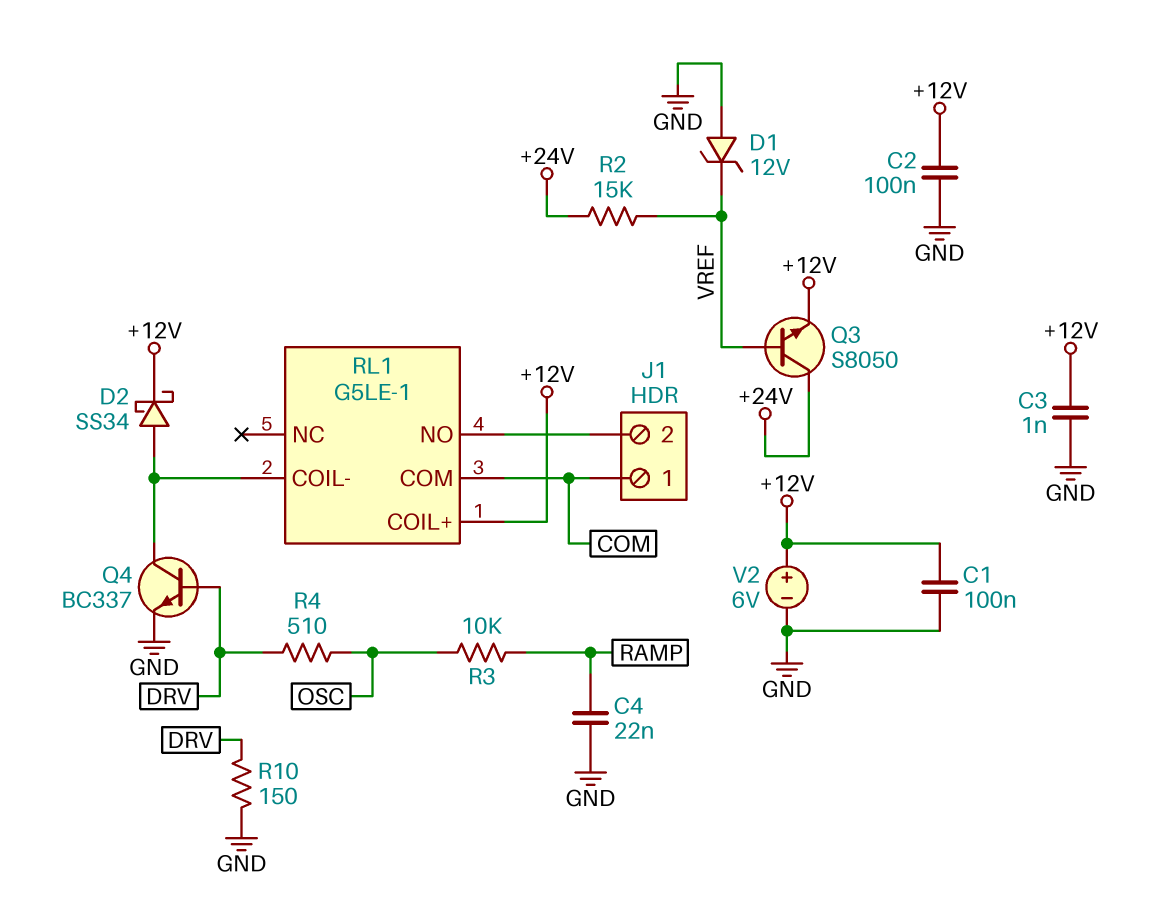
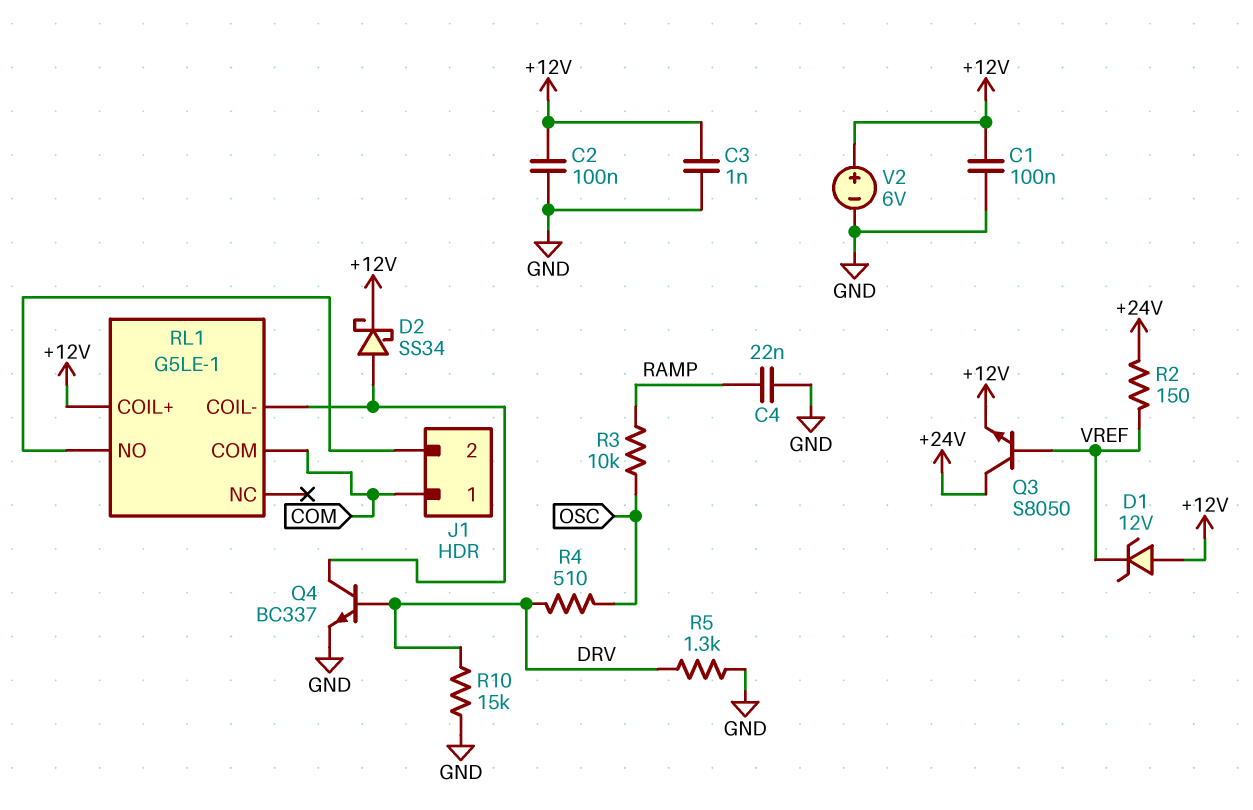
D1: zener 12V (A GND, K VREF) -> zener 12V (A +12V, K VREF)
R2: 15k (+24V, VREF) -> 150 (+24V, VREF)
R5: none -> 1.3k (DRV, GND)
R10: 150 (DRV, GND) -> 15k (DRV, GND)

